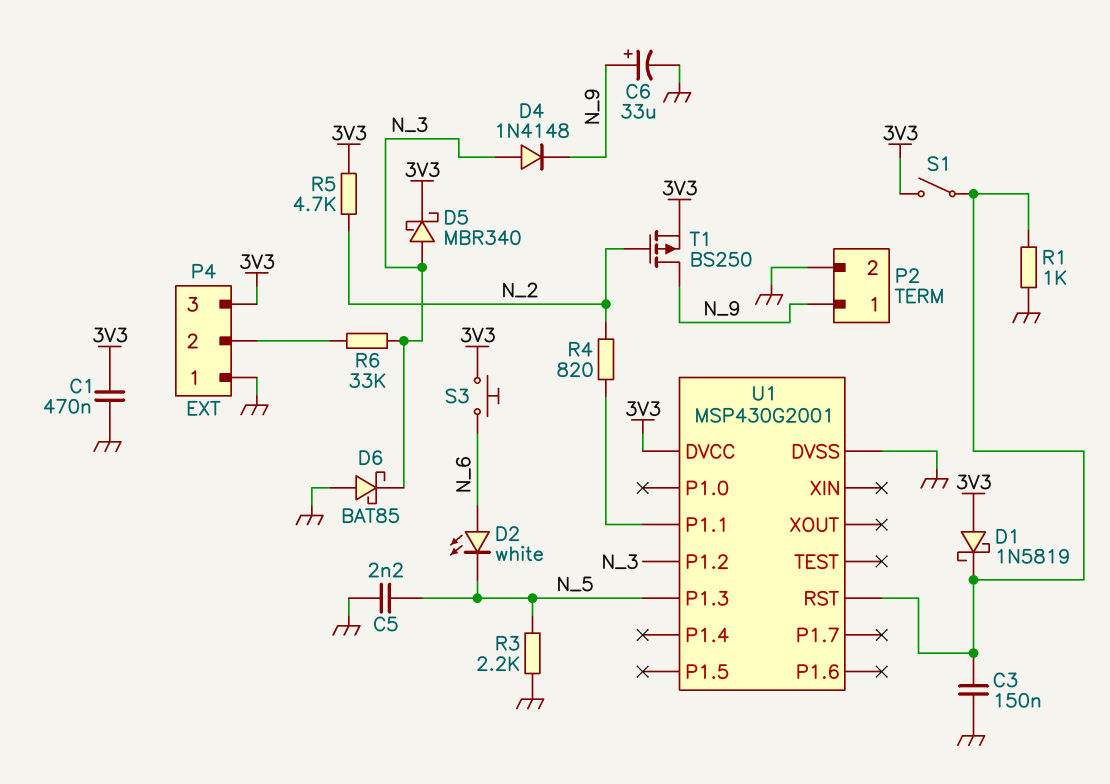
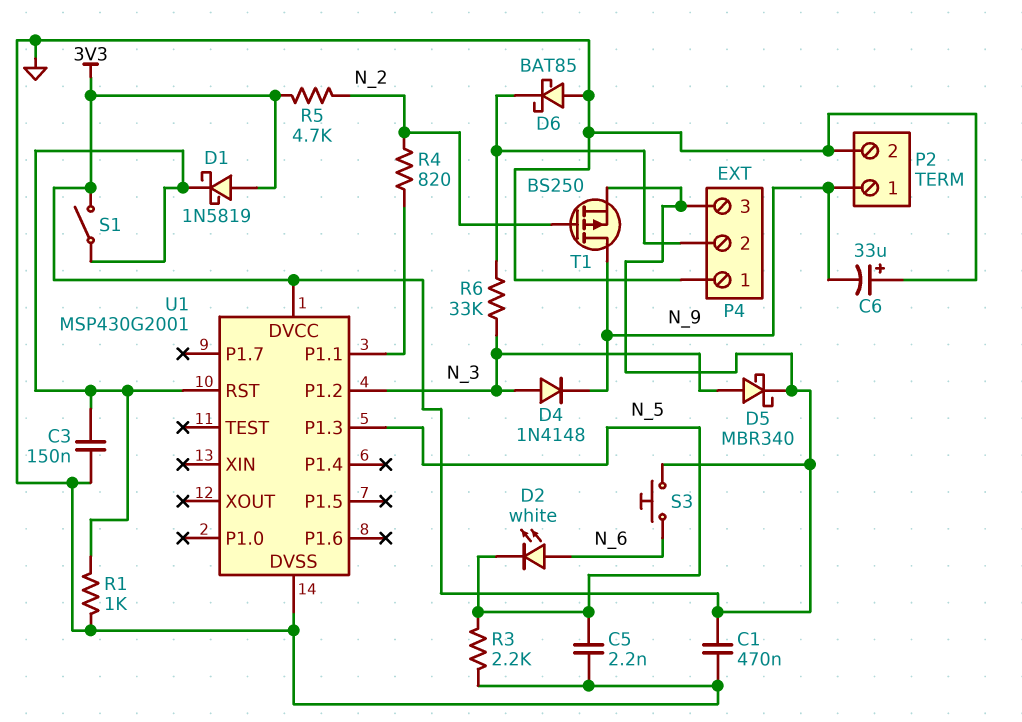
C6: 33uF (plus N_9, minus GND) -> 33uF (plus GND, minus N_9)
D6: schottky BAT85 (A GND, K N_3) -> schottky BAT85 (A GND, K P4/2)

